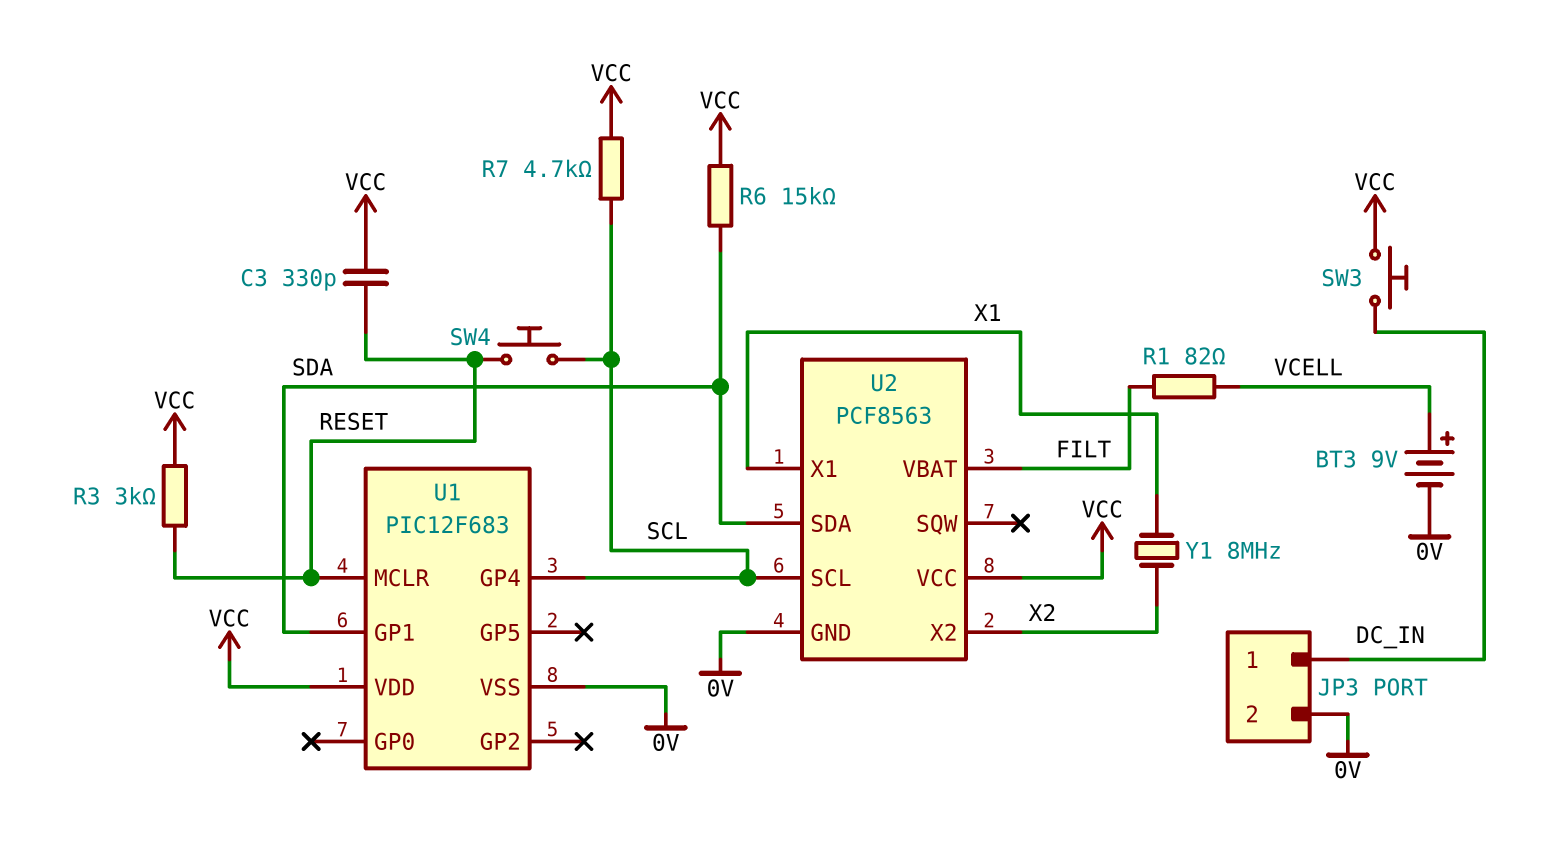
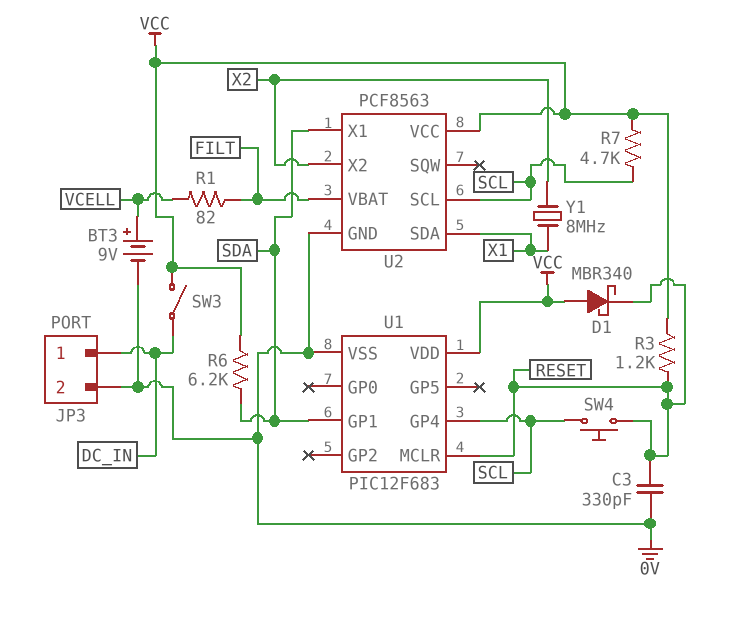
C3: 330pF (RESET, VCC) -> 330pF (0V, RESET)
D1: none -> schottky MBR340 (A VCC, K RESET)
R3: 3k (RESET, VCC) -> 1.2k (RESET, VCC)
R6: 15k (SDA, VCC) -> 6.2k (SDA, VCC)
SW3: button (DC_IN, VCC) -> switch (DC_IN, VCC)
U2 pin SDA: SDA -> X1
U2 pin X1: X1 -> SDA

